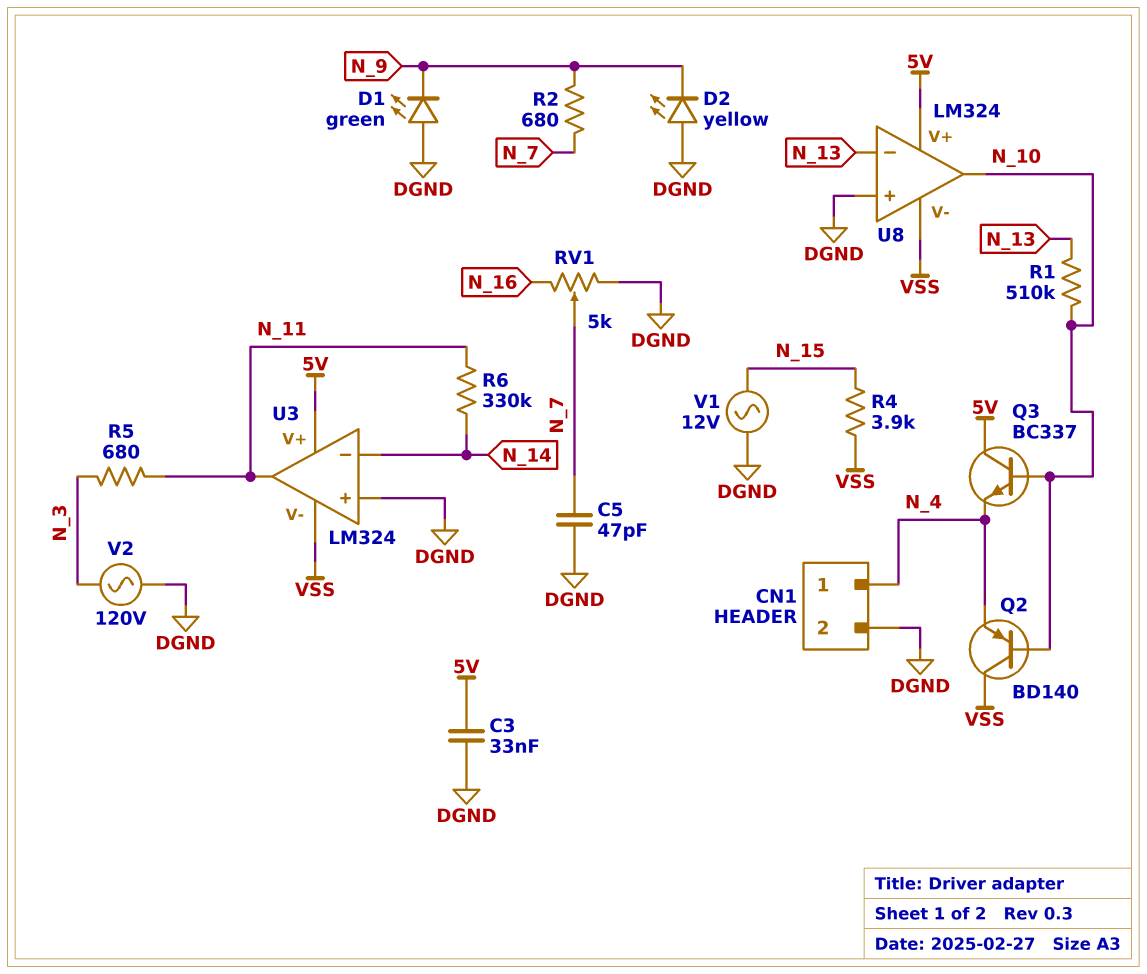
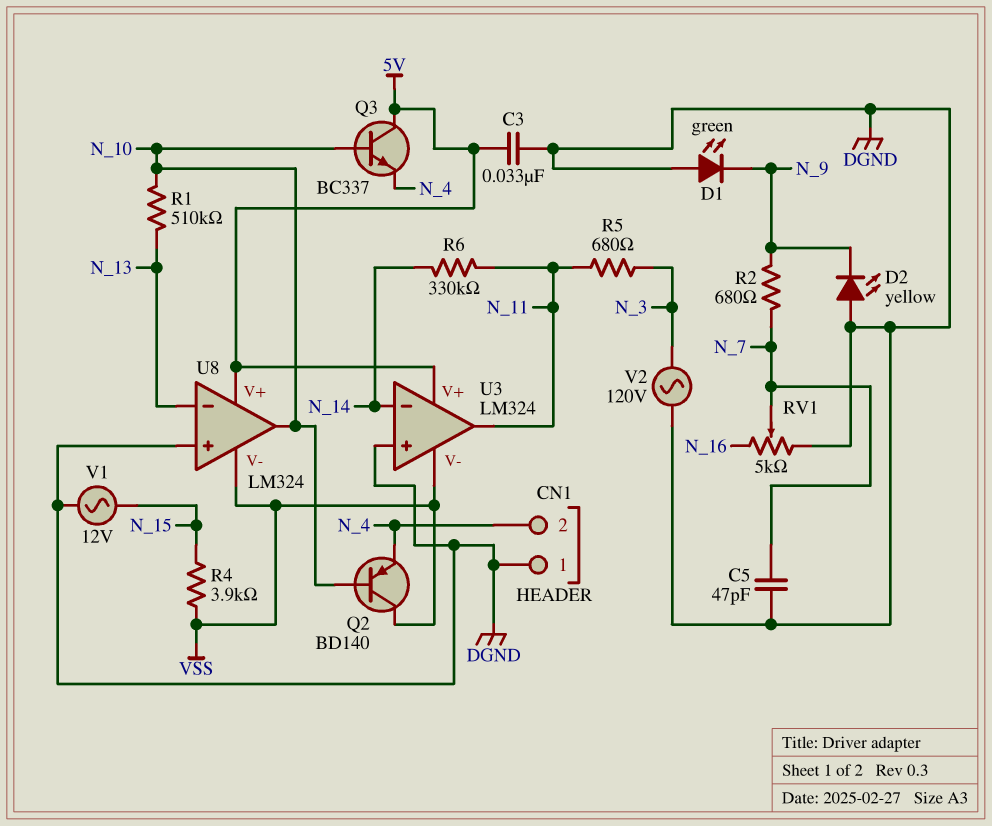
CN1 pin 1: N_4 -> DGND
CN1 pin 2: DGND -> N_4

